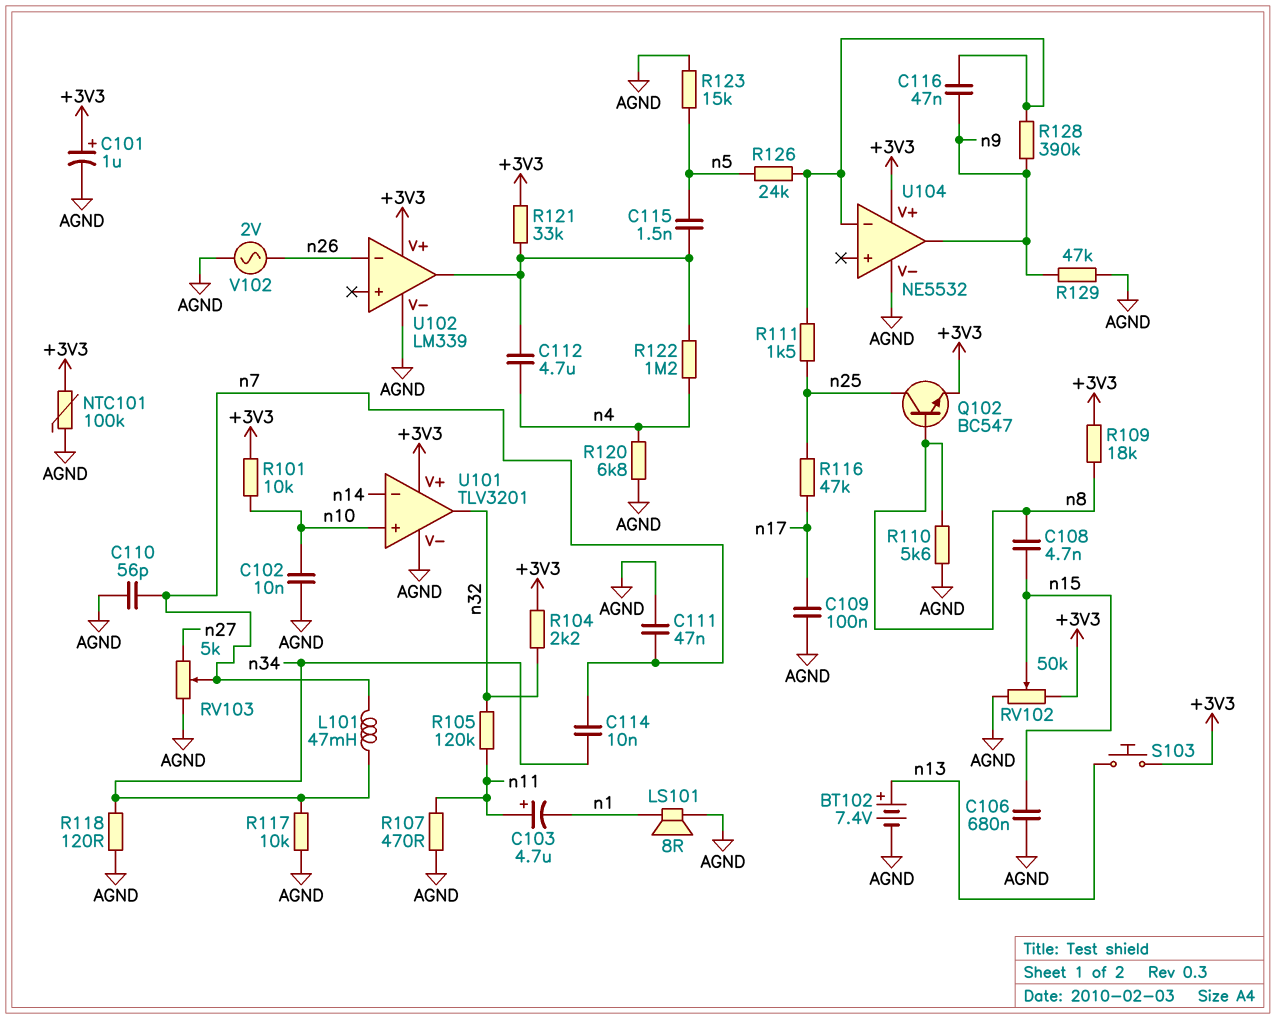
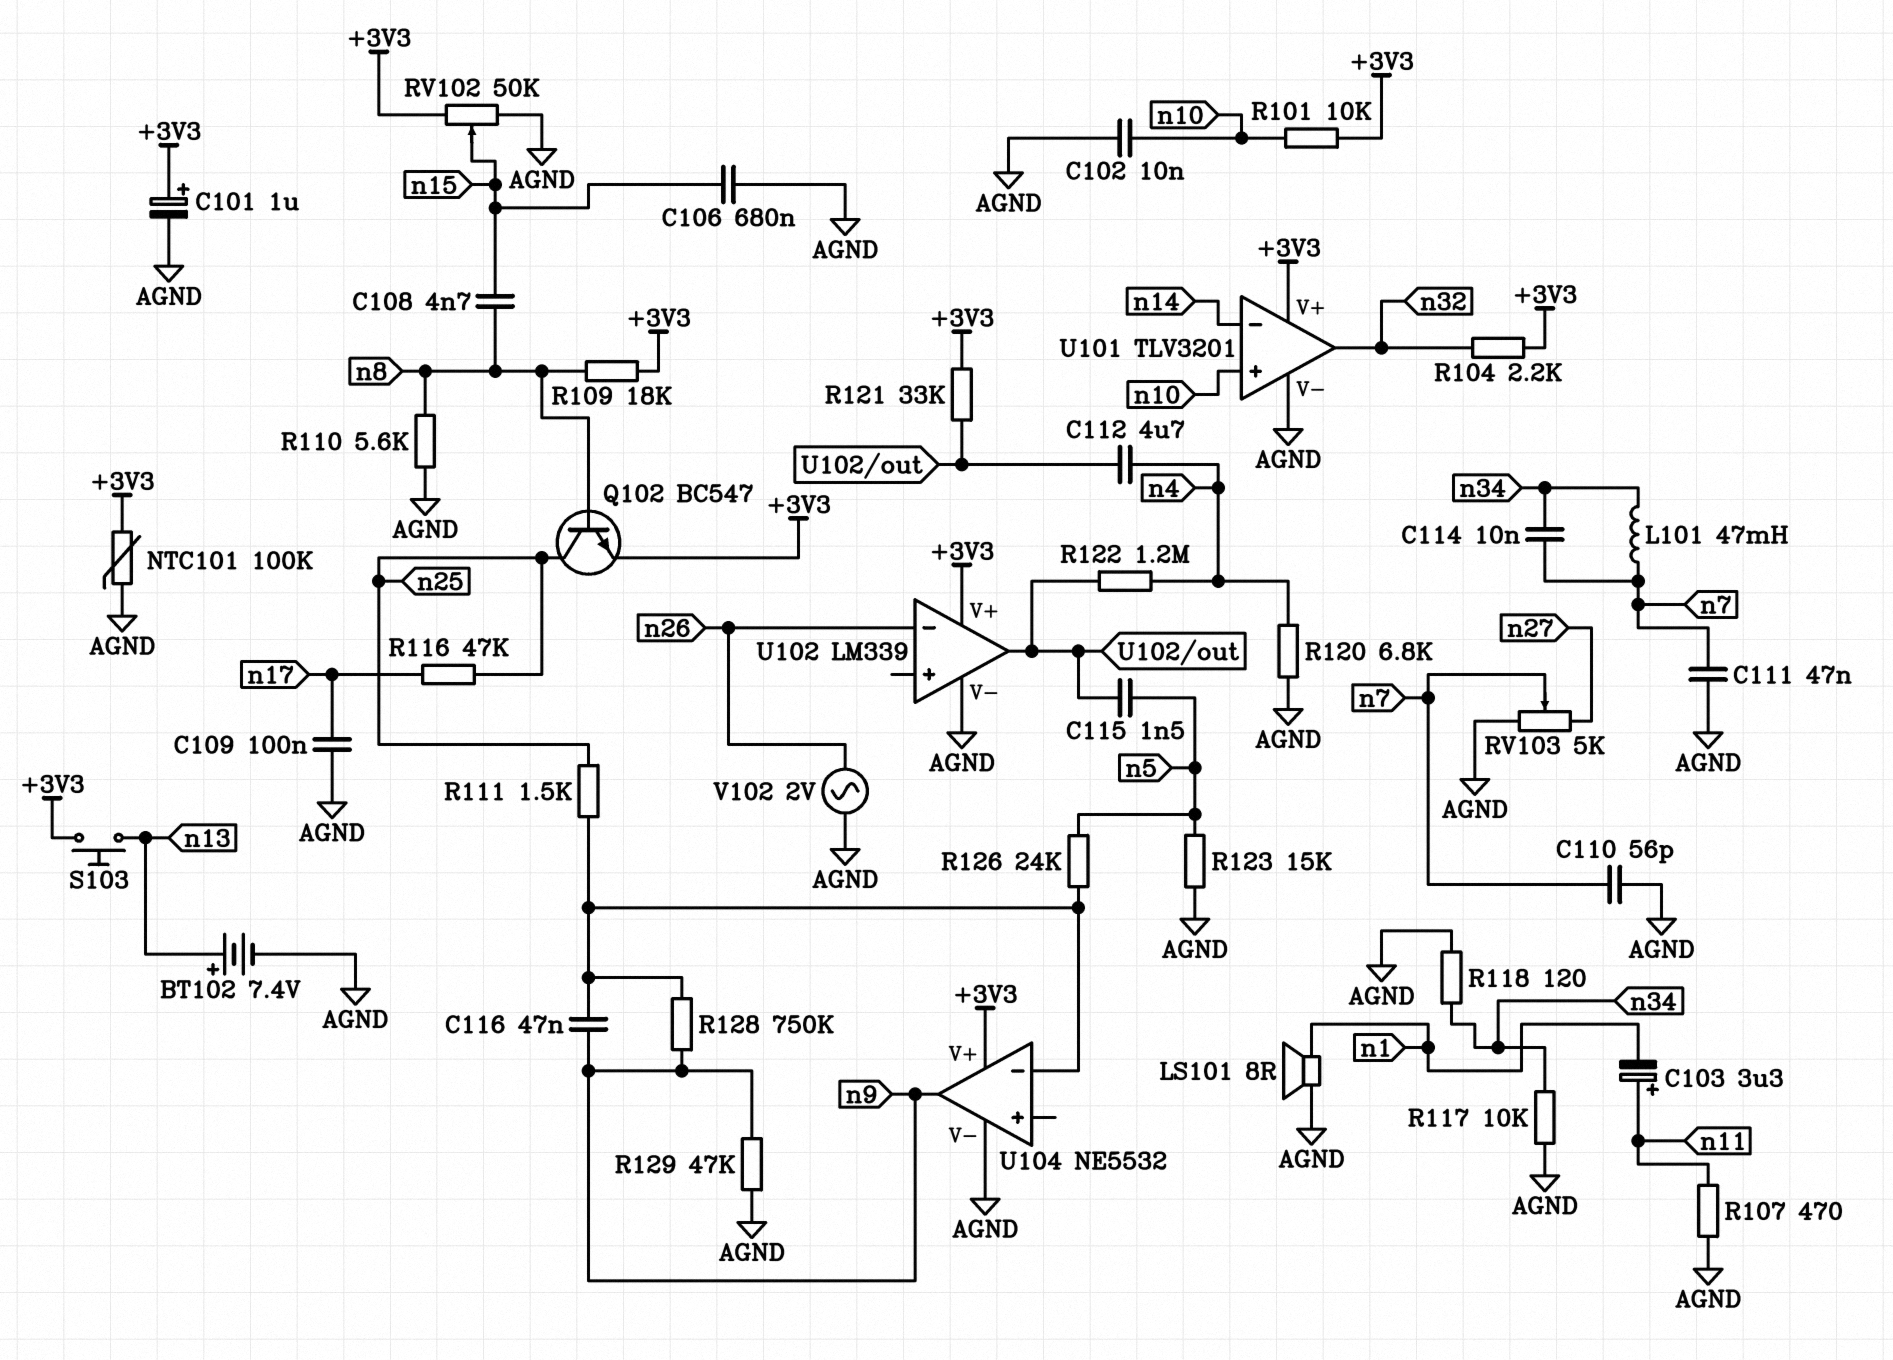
C103: 4.7uF (plus n11, minus n1) -> 3.3uF (plus n11, minus n1)
R105: 120k (n11, n32) -> none
R128: 390k (U104/in-, n9) -> 750k (U104/in-, n9)

